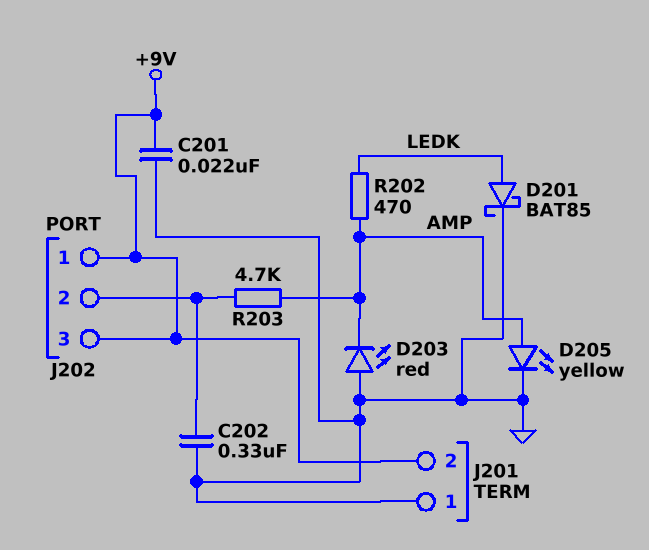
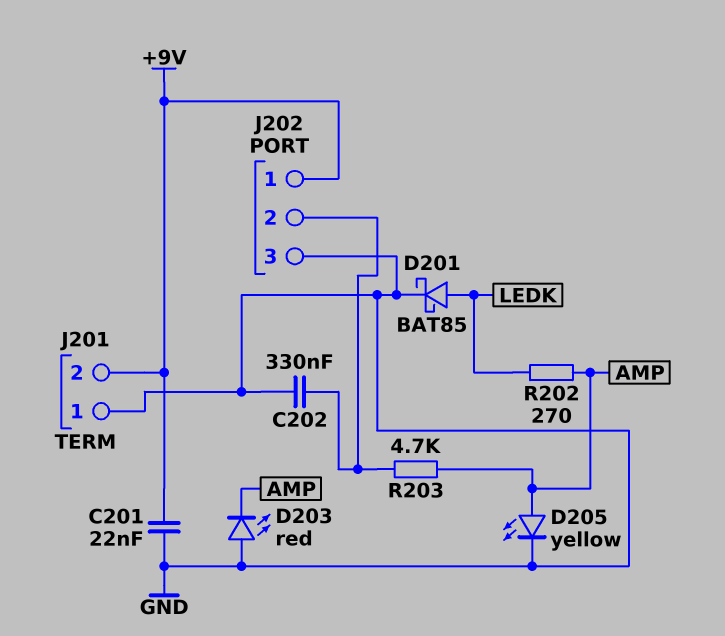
J202 pin 3: +9V -> GND
R202: 470 (AMP, LEDK) -> 270 (AMP, LEDK)

